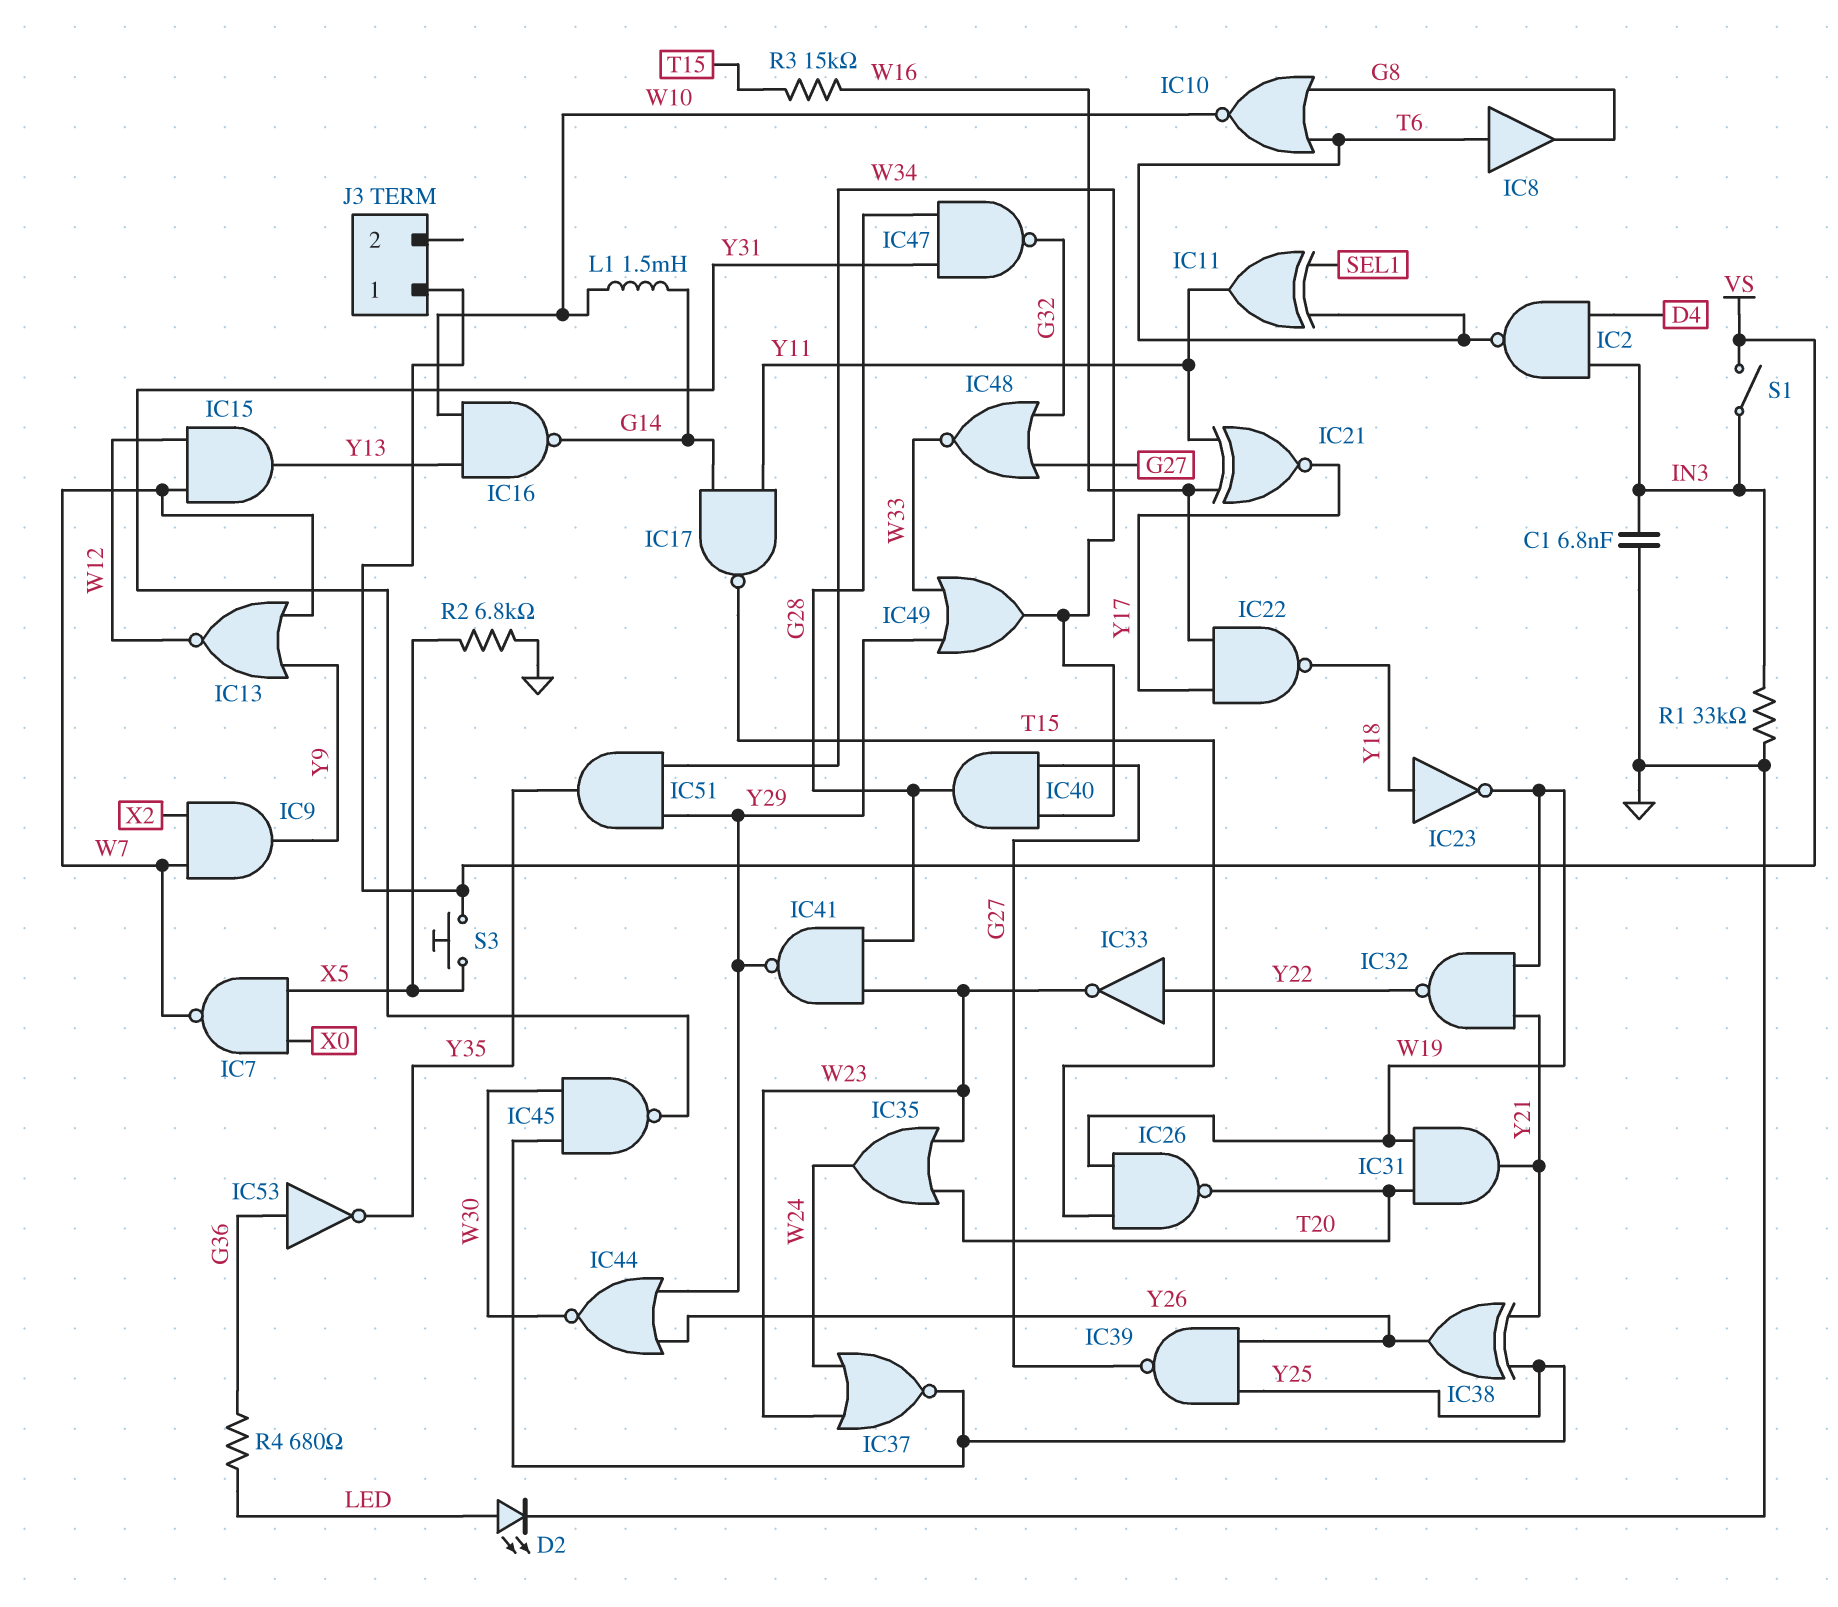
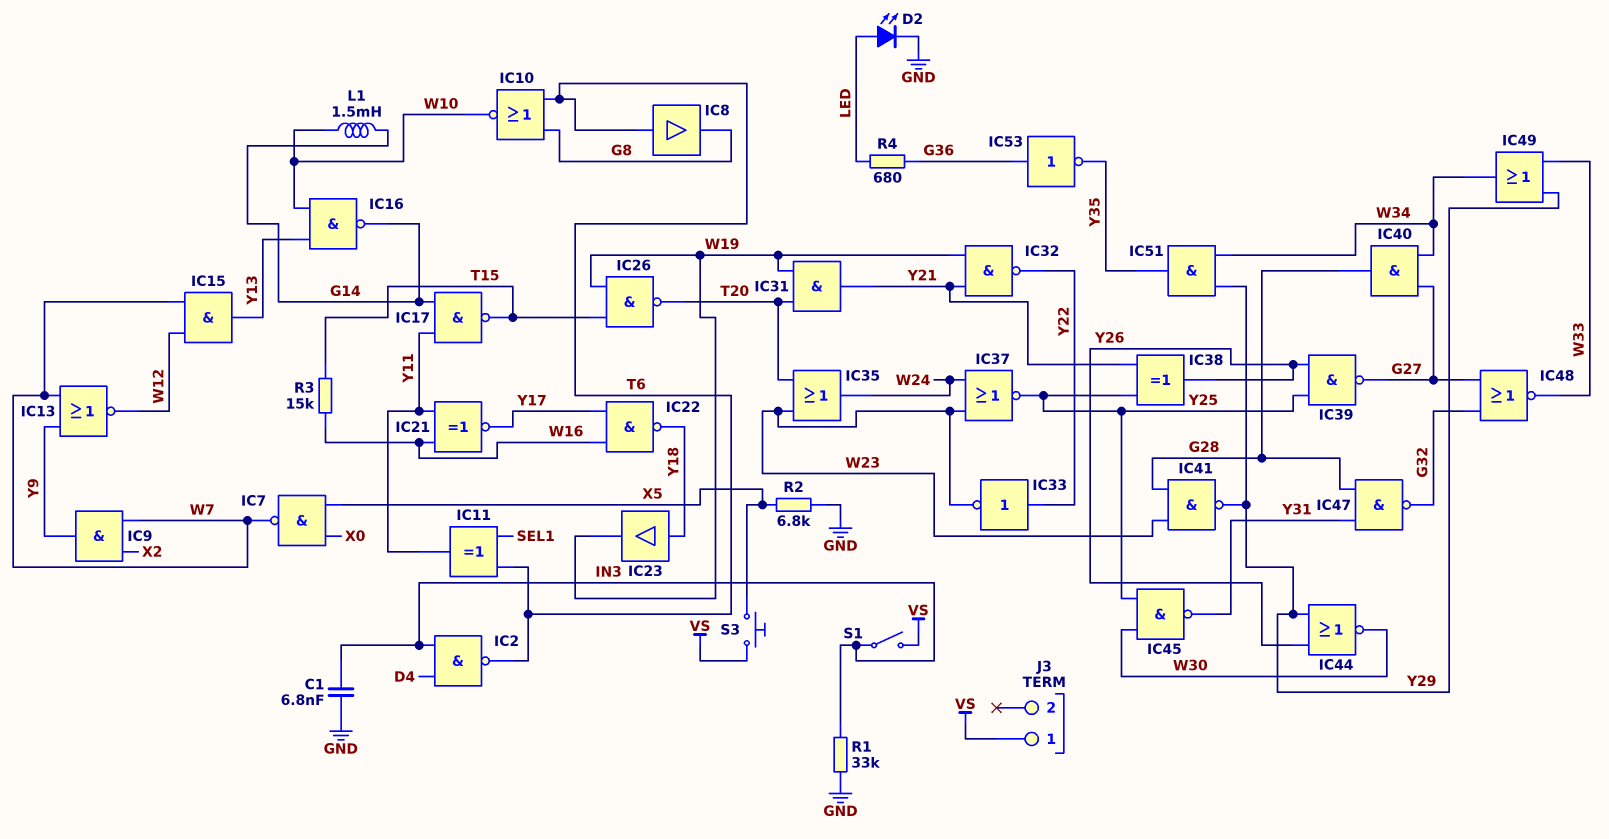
IC23: NOT (in Y18, out W19) -> buffer (in Y18, out W19)

